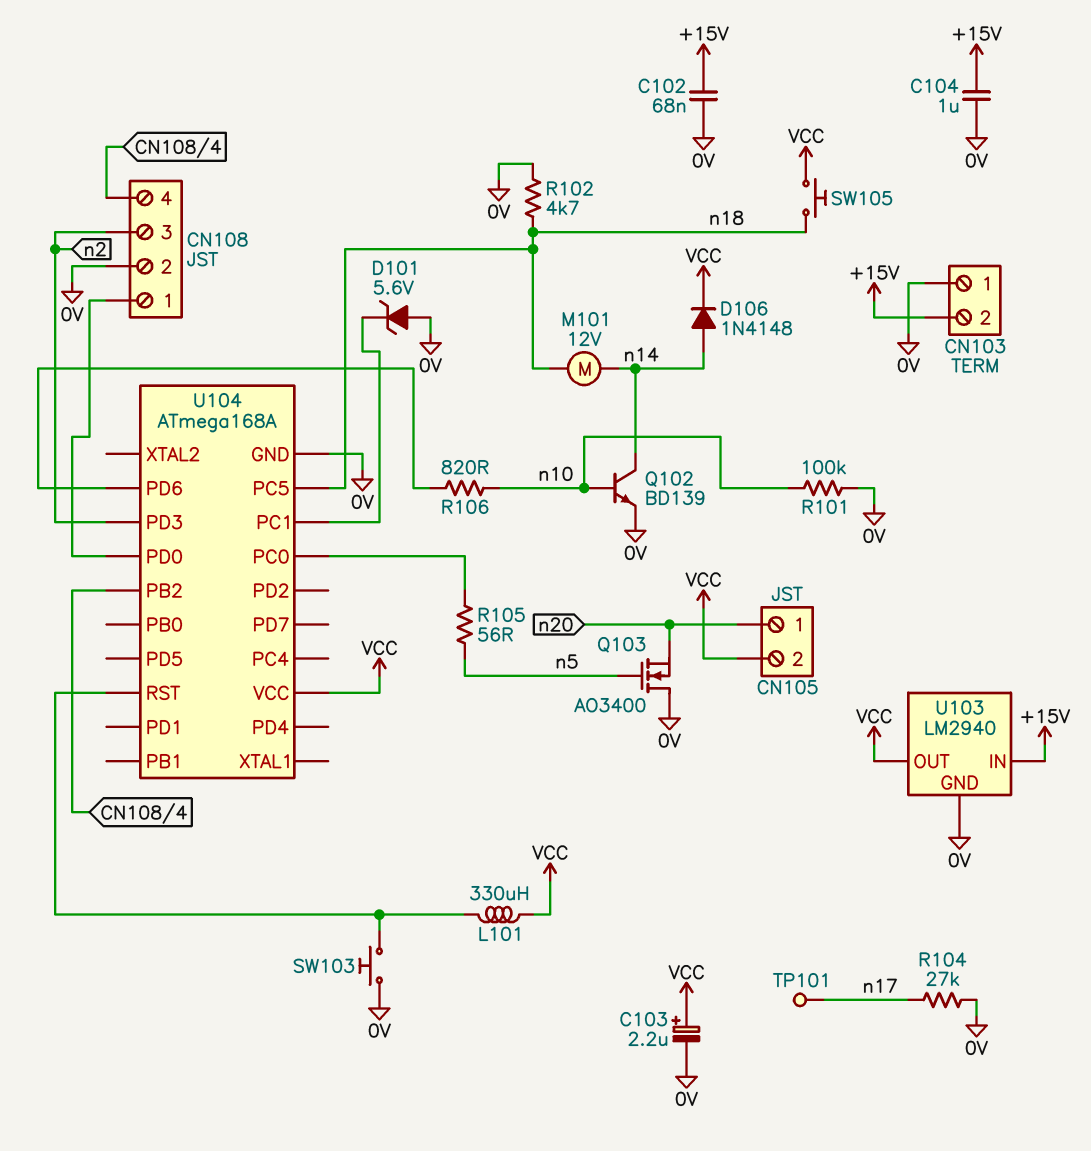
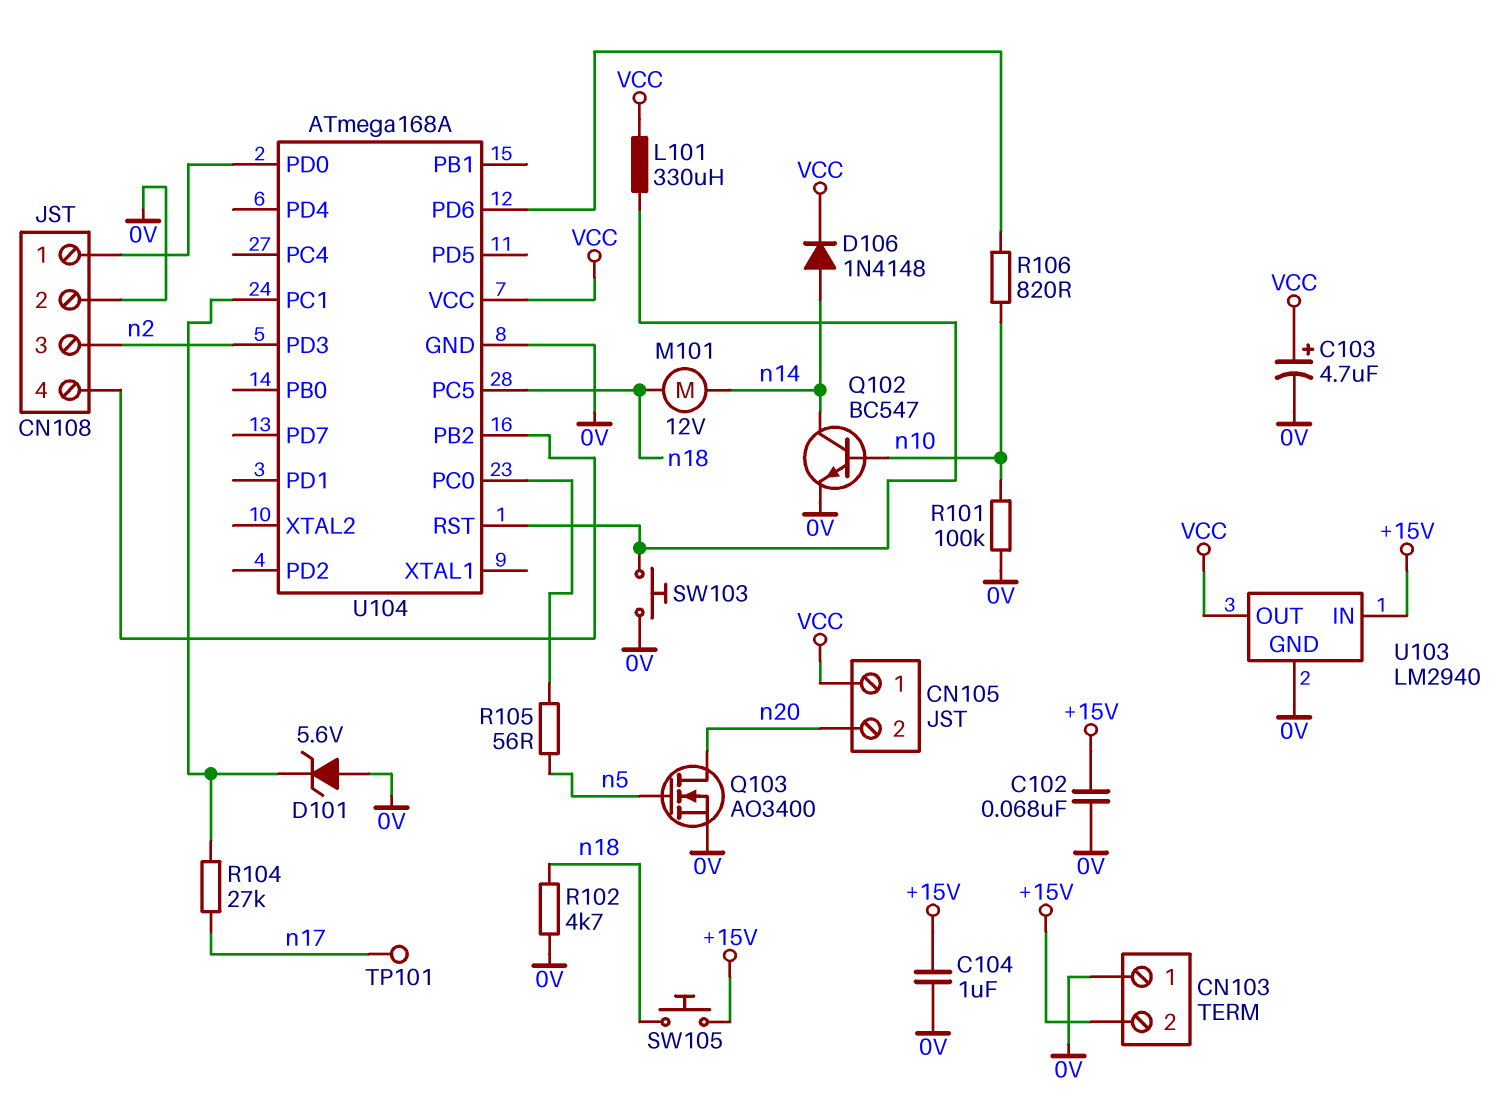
C103: 2.2uF (plus VCC, minus 0V) -> 4.7uF (plus VCC, minus 0V)
CN105 pin 1: n20 -> VCC
CN105 pin 2: VCC -> n20
Q102: NPN BD139 (B n10, C n14, E 0V) -> NPN BC547 (B n10, C n14, E 0V)
Q103: NMOS AO3400 (G n5, D 0V, S n20) -> NMOS AO3400 (G n5, D n20, S 0V)
R104: 27k (0V, n17) -> 27k (U104/PC1, n17)
SW105: button (VCC, n18) -> button (+15V, n18)

